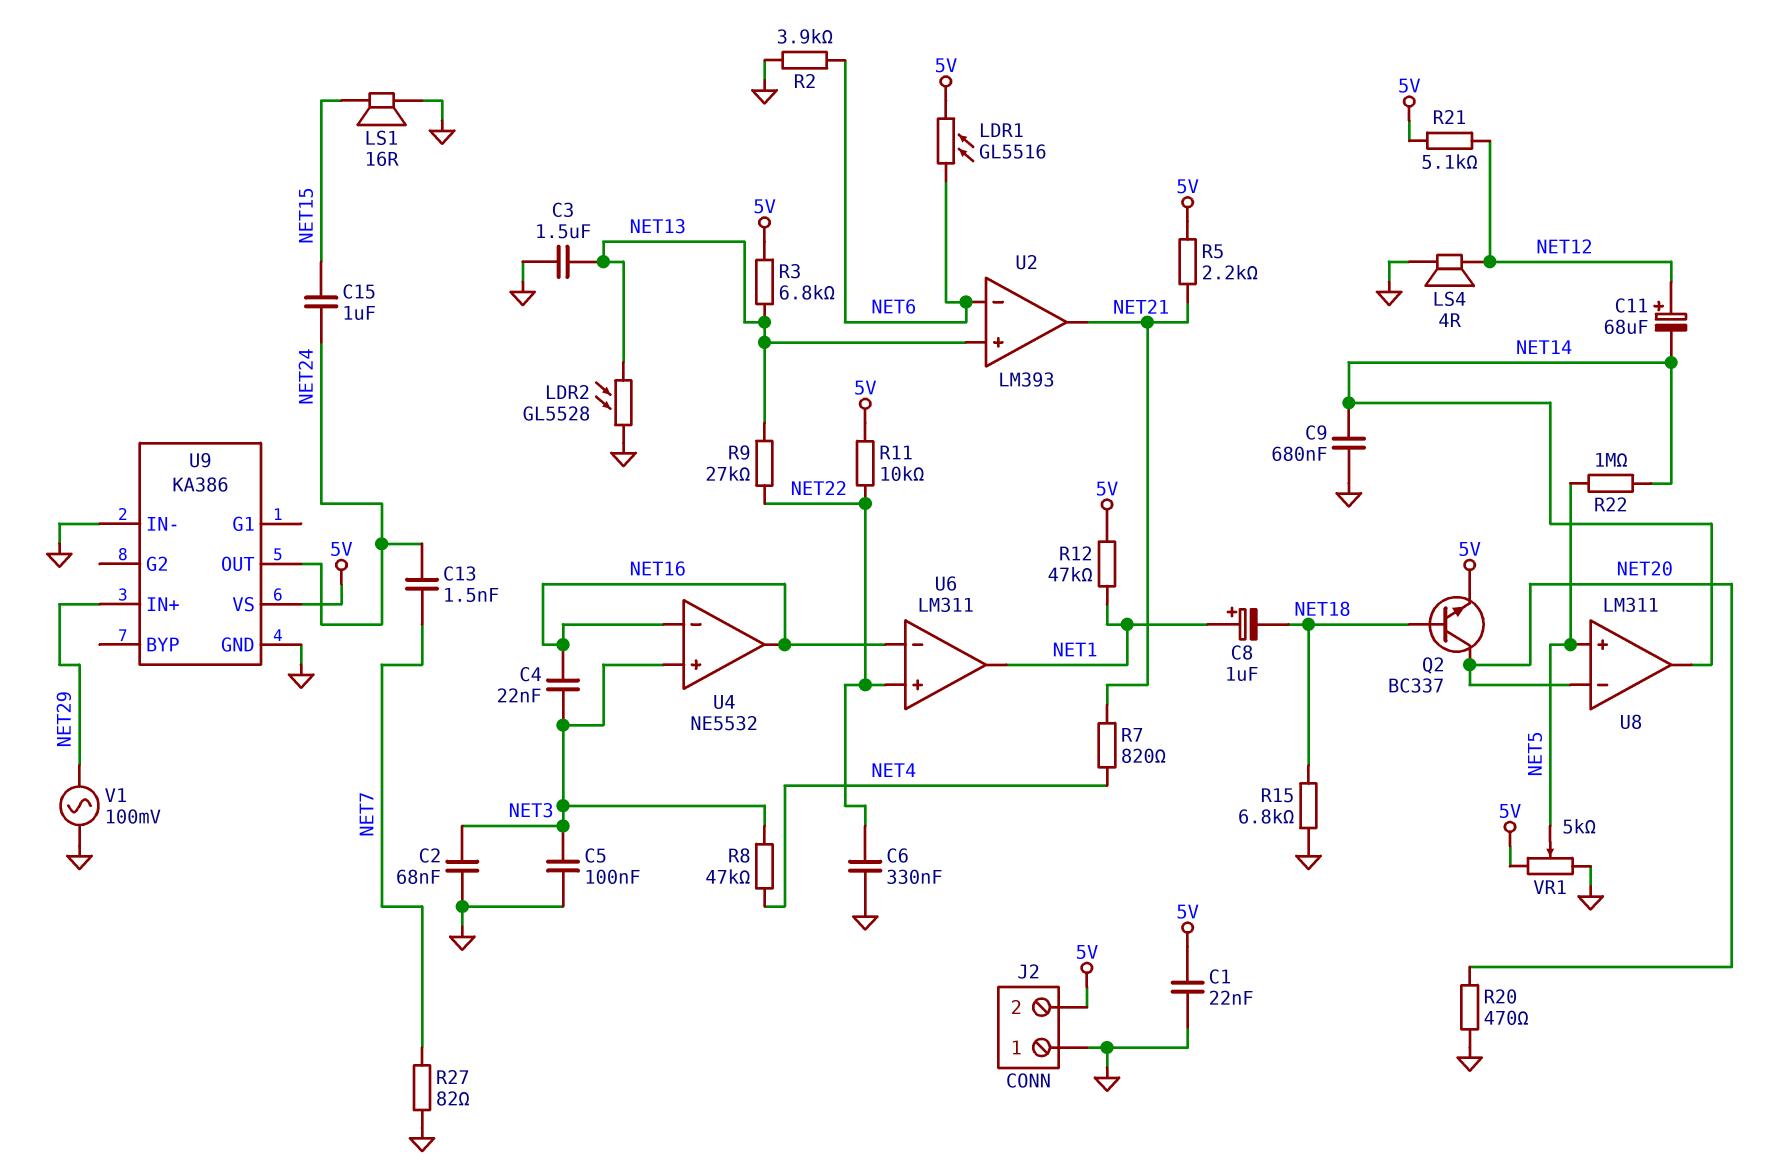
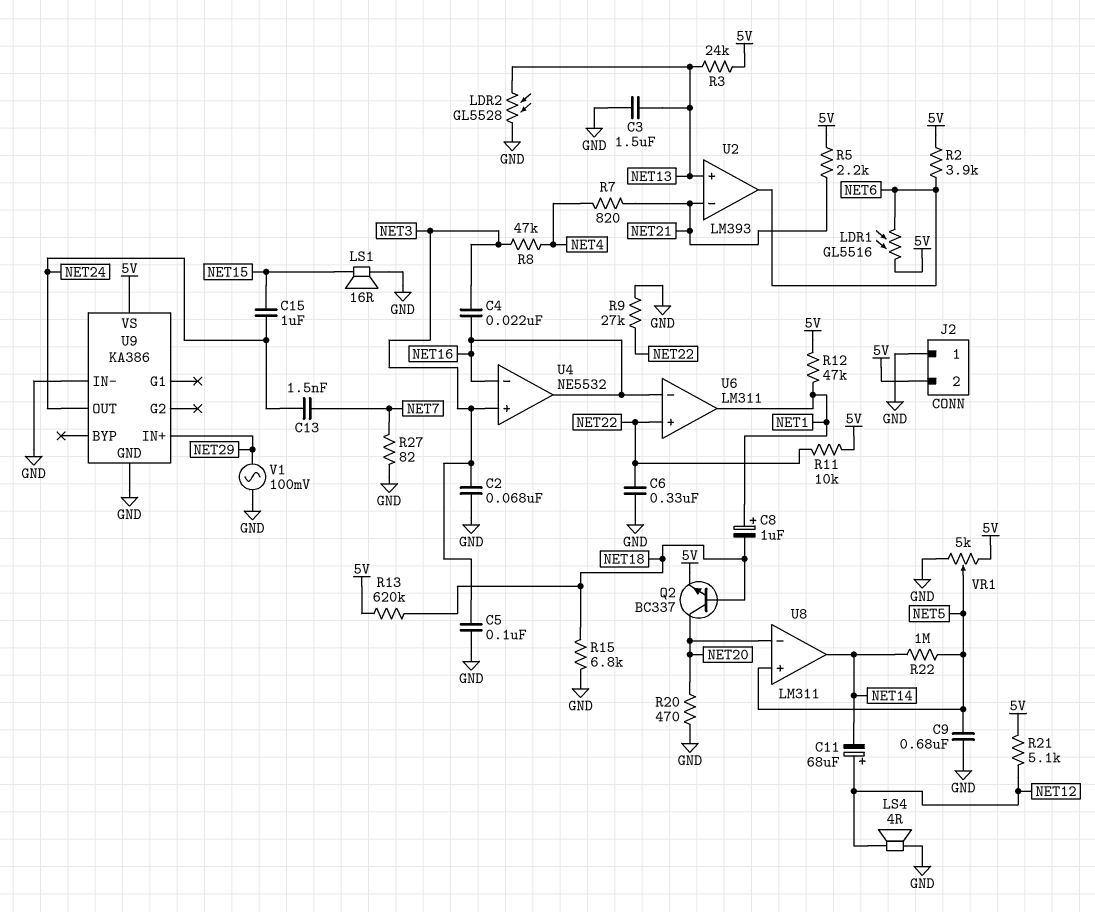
C1: 22nF (5V, GND) -> none
C9: 680nF (GND, NET14) -> 680nF (GND, NET5)
R2: 3.9k (GND, NET6) -> 3.9k (5V, NET6)
R3: 6.8k (5V, NET13) -> 24k (5V, NET13)
R9: 27k (NET13, NET22) -> 27k (GND, NET22)
R13: none -> 620k (5V, NET18)
U2 pin in-: NET6 -> NET21
U2 pin out: NET21 -> NET6

